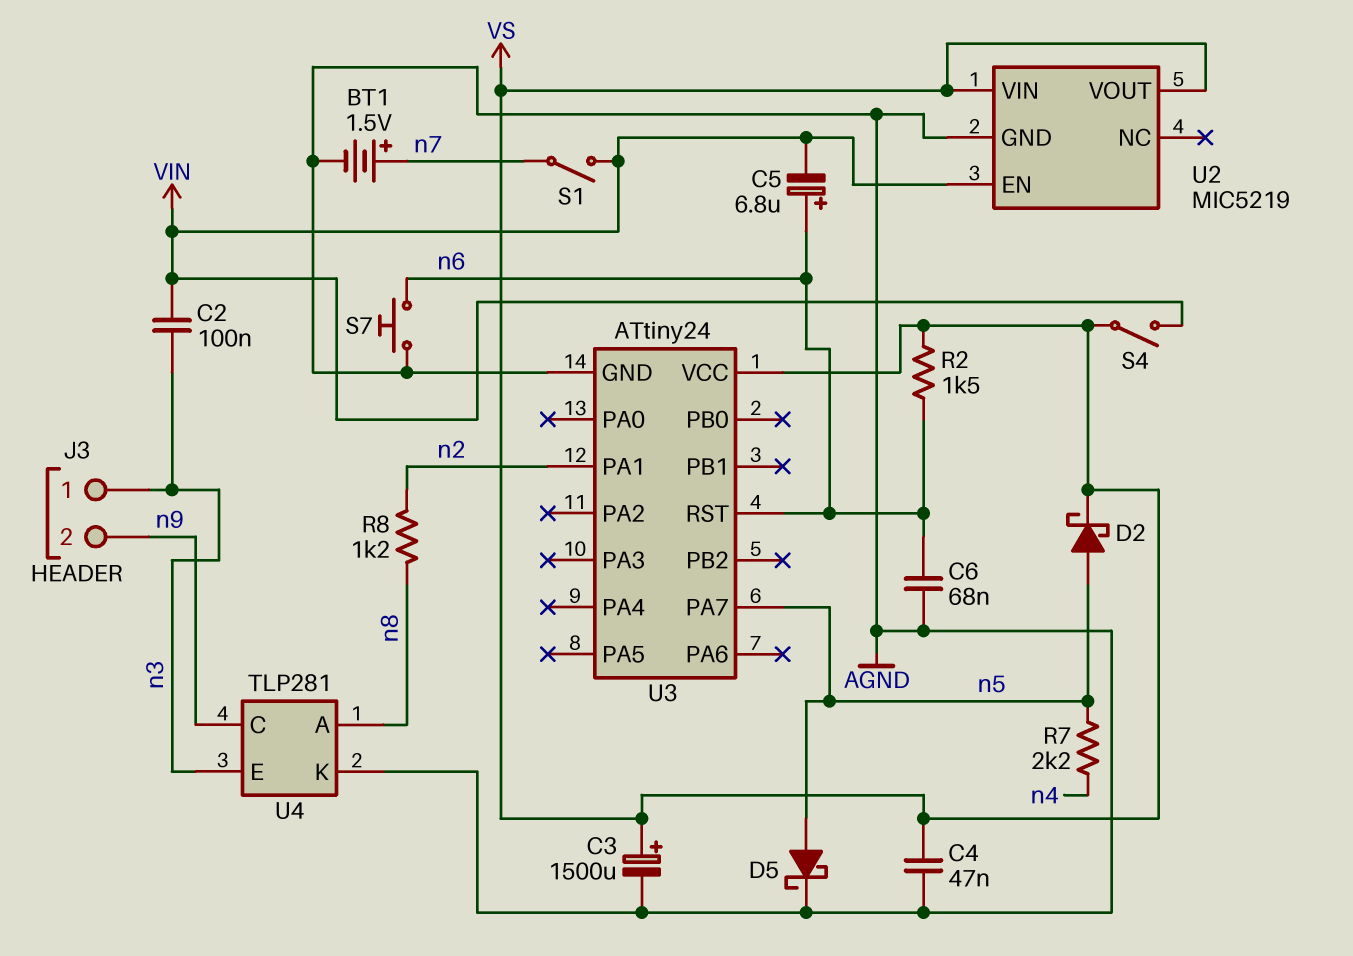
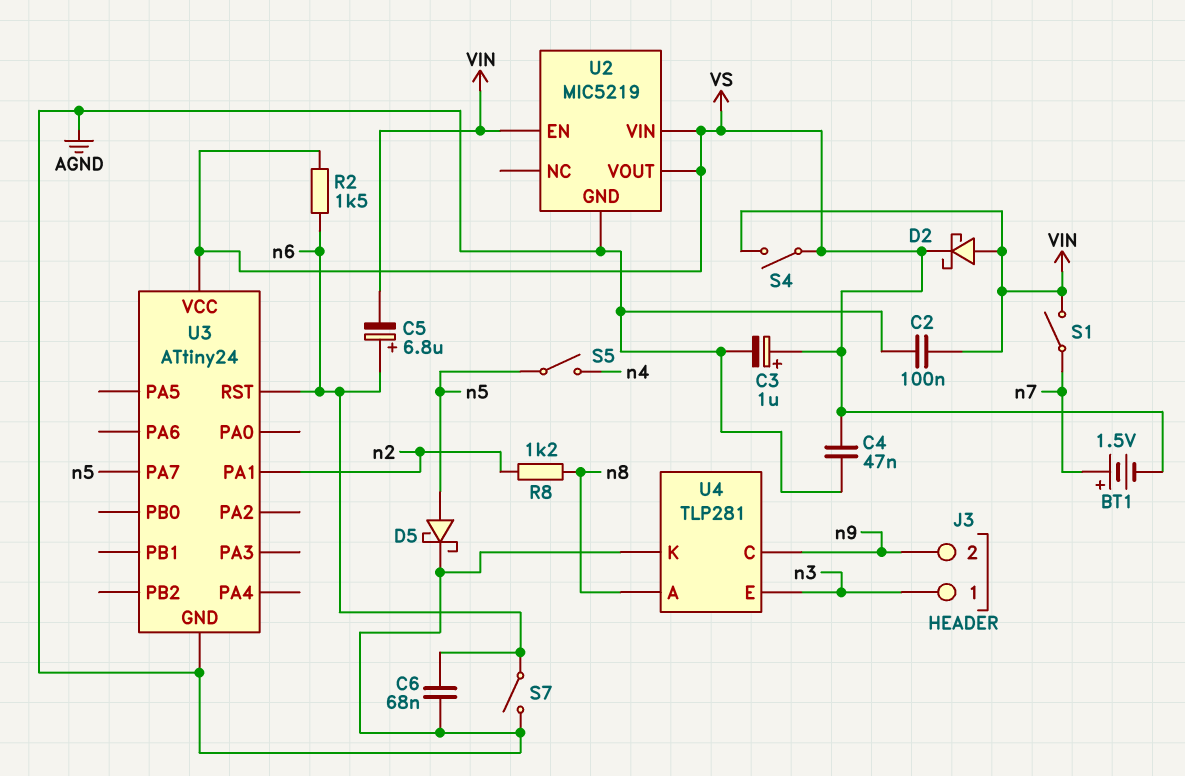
BT1: 1.5V (plus n7, minus AGND) -> 1.5V (plus n7, minus VS)
C2: 100nF (VIN, n3) -> 100nF (AGND, VIN)
C3: 1500uF (plus VS, minus AGND) -> 1uF (plus VS, minus AGND)
D2: schottky (A n5, K VS) -> schottky (A VIN, K VS)
R7: 2.2k (n4, n5) -> none
S5: none -> switch (n4, n5)
S7: button (AGND, n6) -> switch (AGND, n6)

